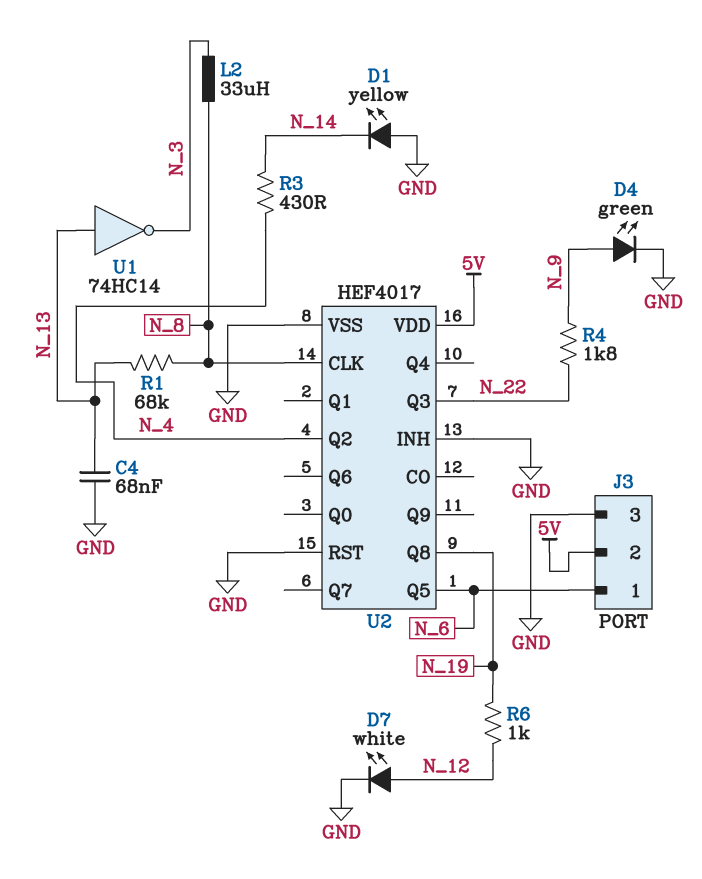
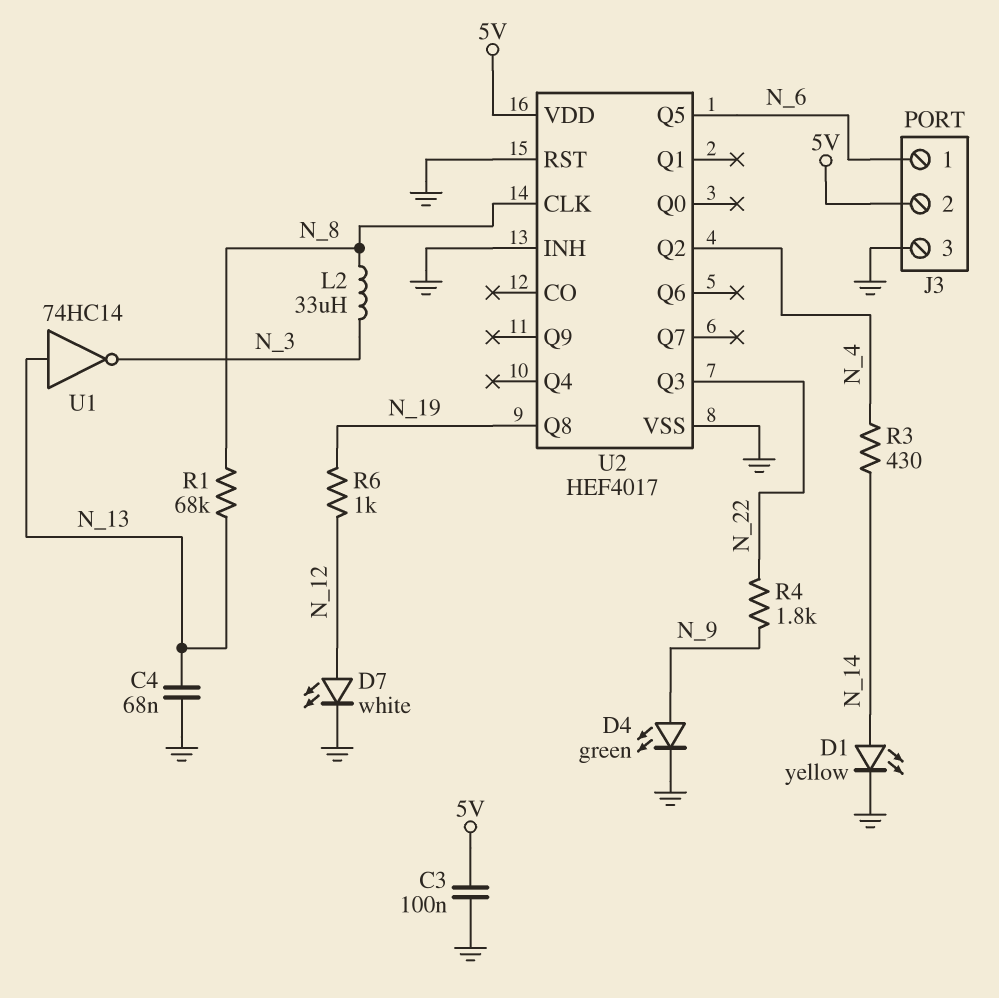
C3: none -> 100nF (5V, GND)
D1: LED yellow (A GND, K N_14) -> LED yellow (A N_14, K GND)

